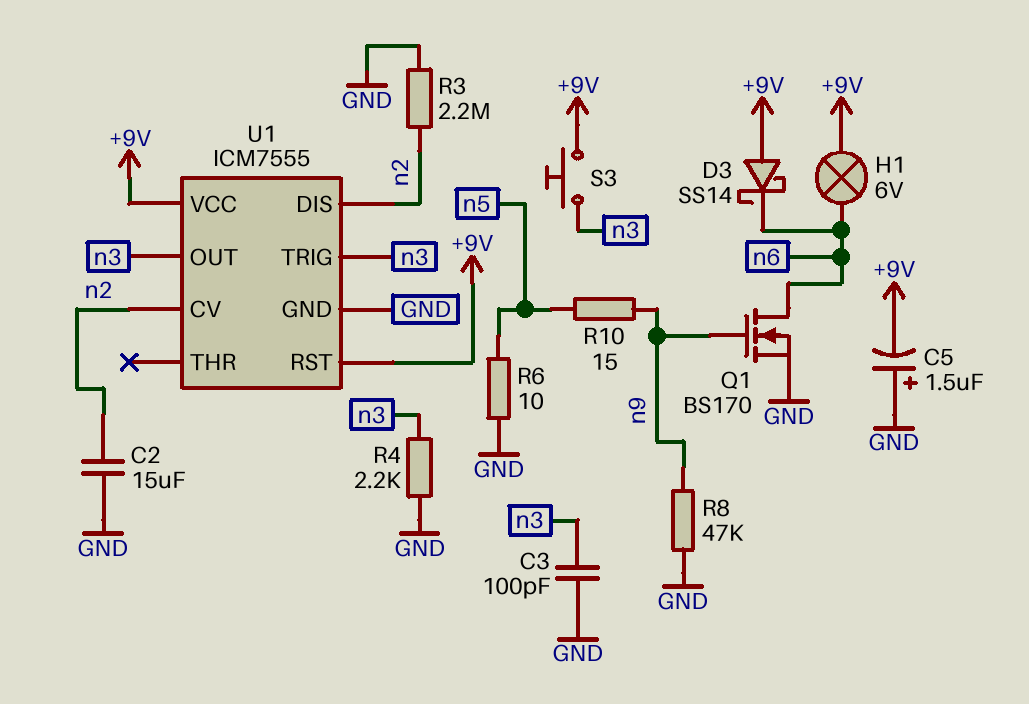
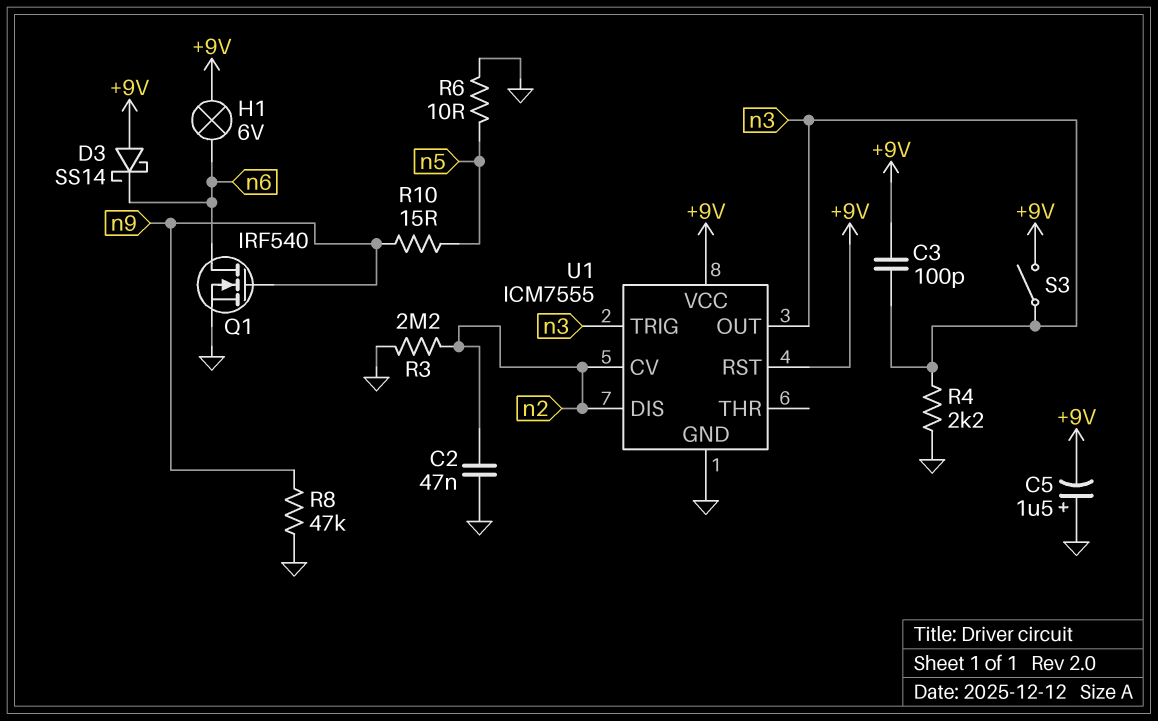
C2: 15uF (GND, n2) -> 47nF (GND, n2)
C3: 100pF (GND, n3) -> 100pF (+9V, n3)
Q1: NMOS BS170 (G n9, D n6, S GND) -> NMOS IRF540 (G n9, D n6, S GND)
S3: button (+9V, n3) -> switch (+9V, n3)

